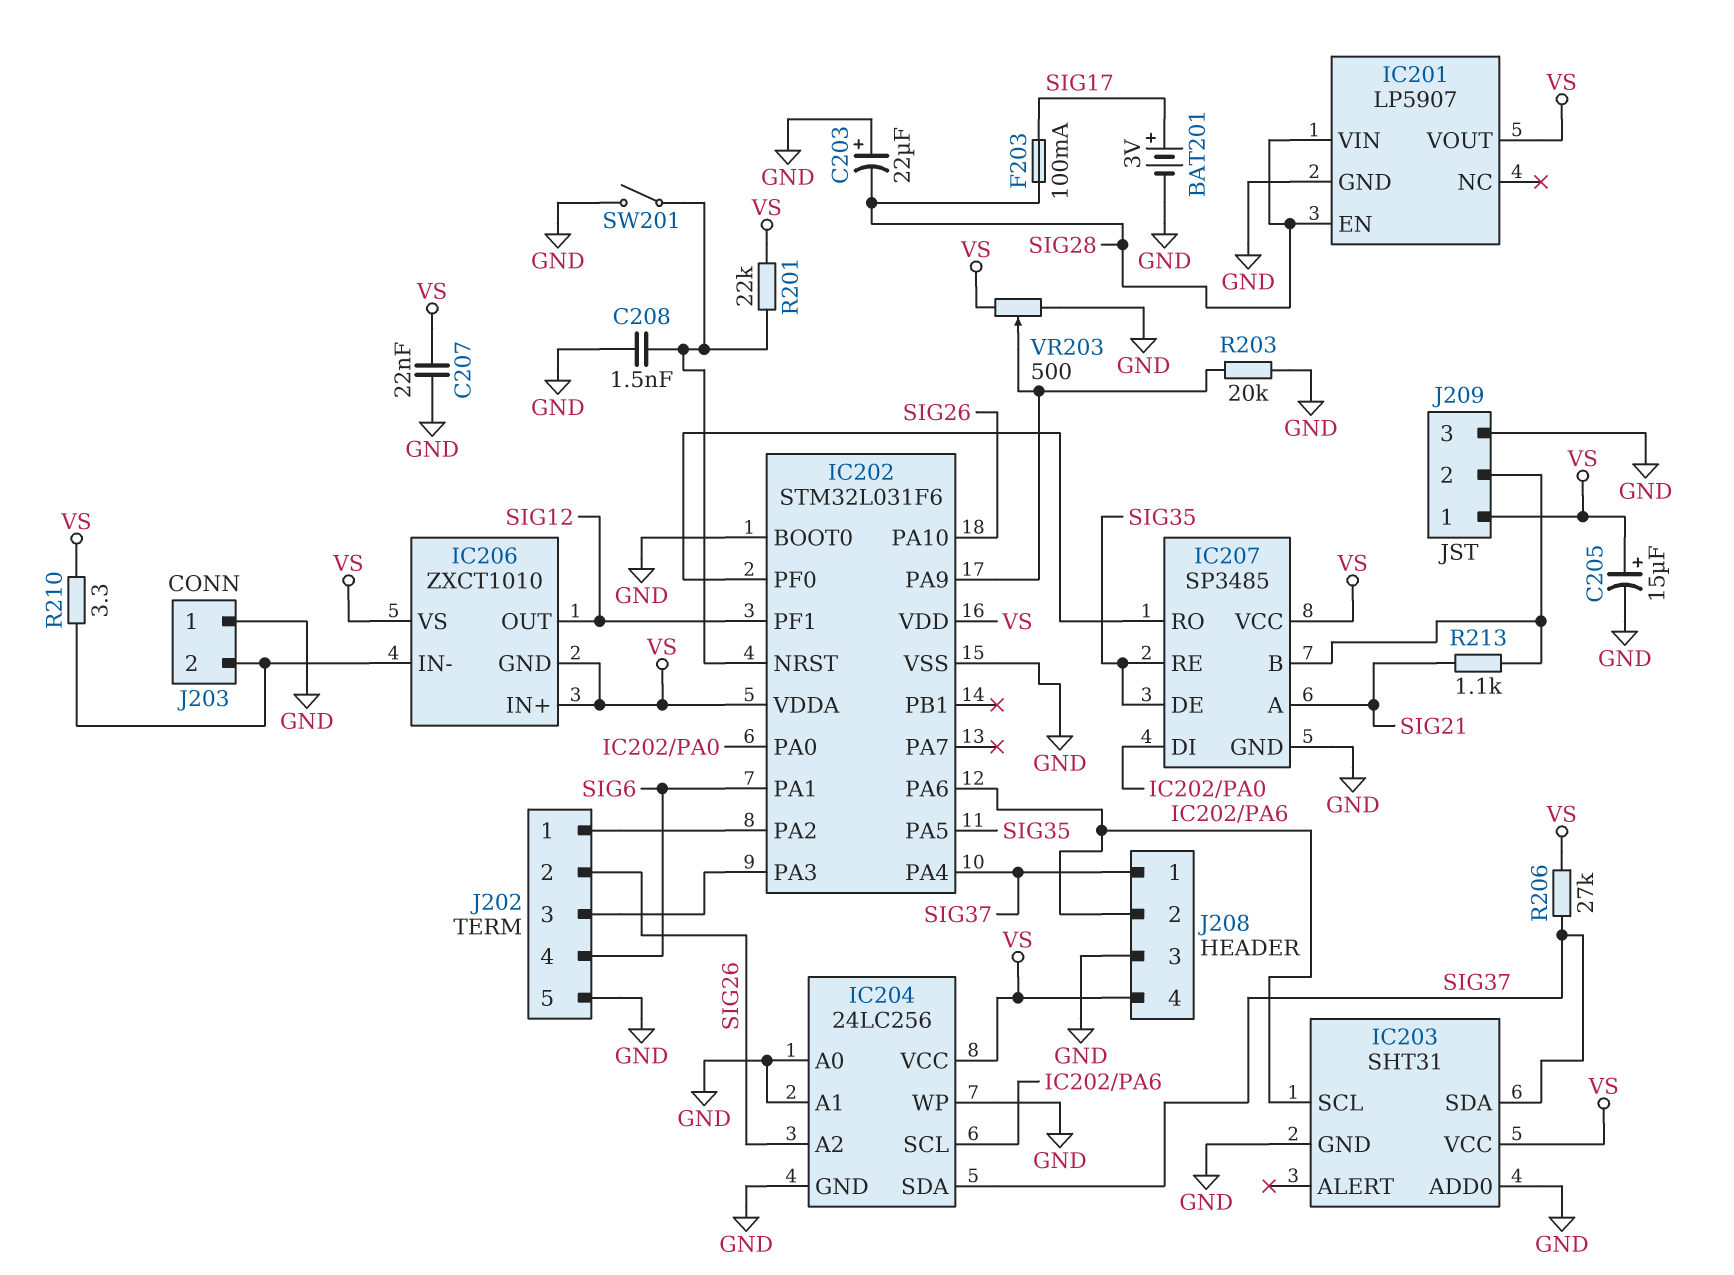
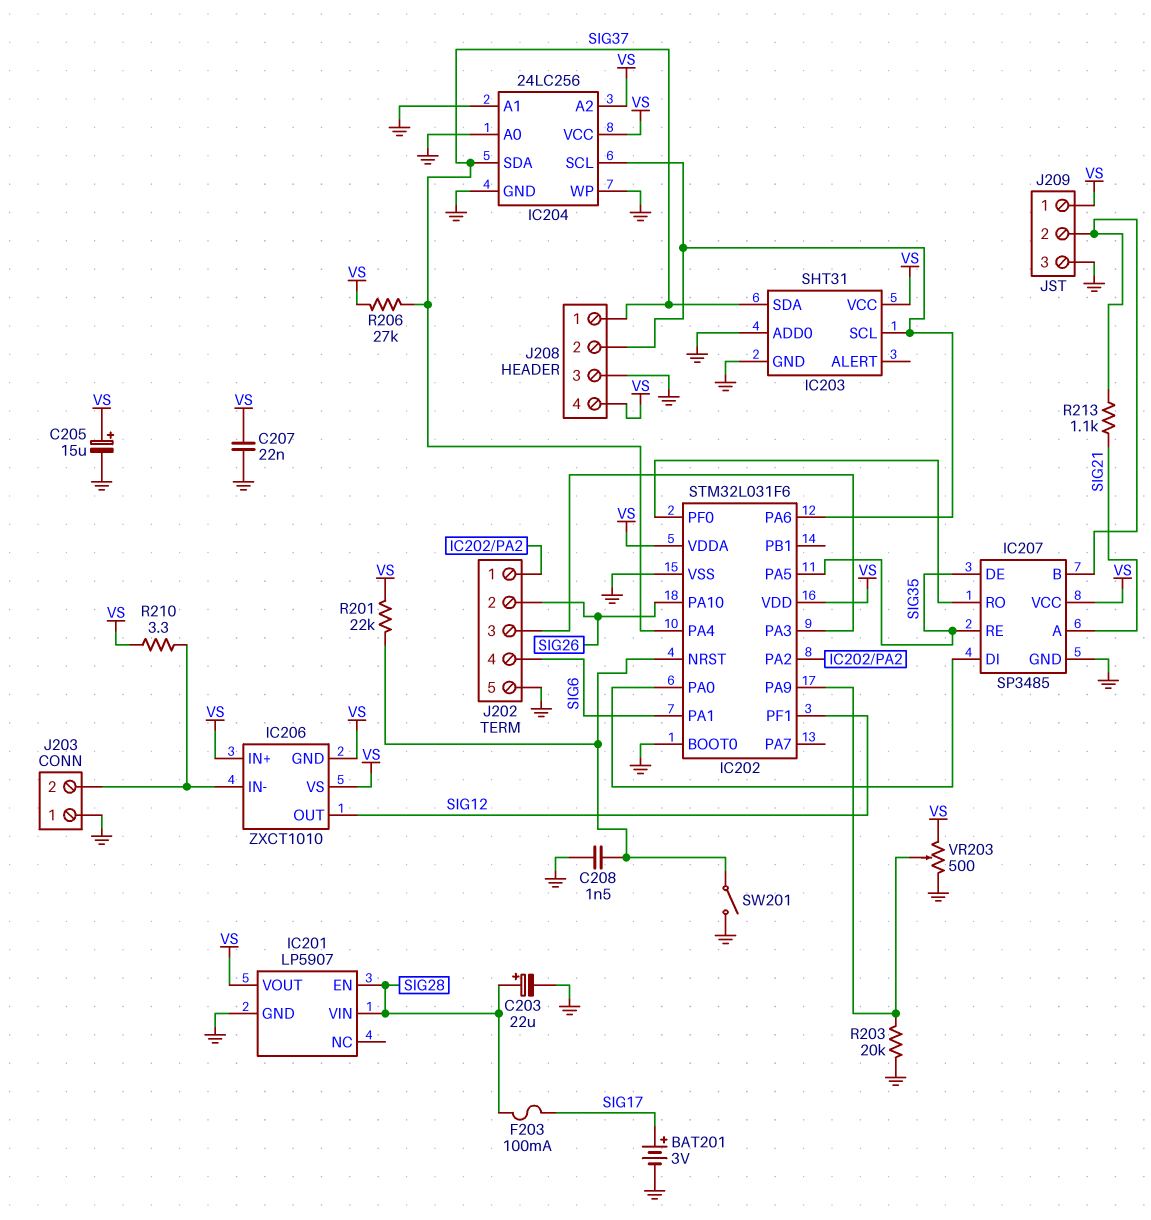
C203: 22uF (plus GND, minus SIG28) -> 22uF (plus SIG28, minus GND)
IC204 pin A2: SIG26 -> VS

